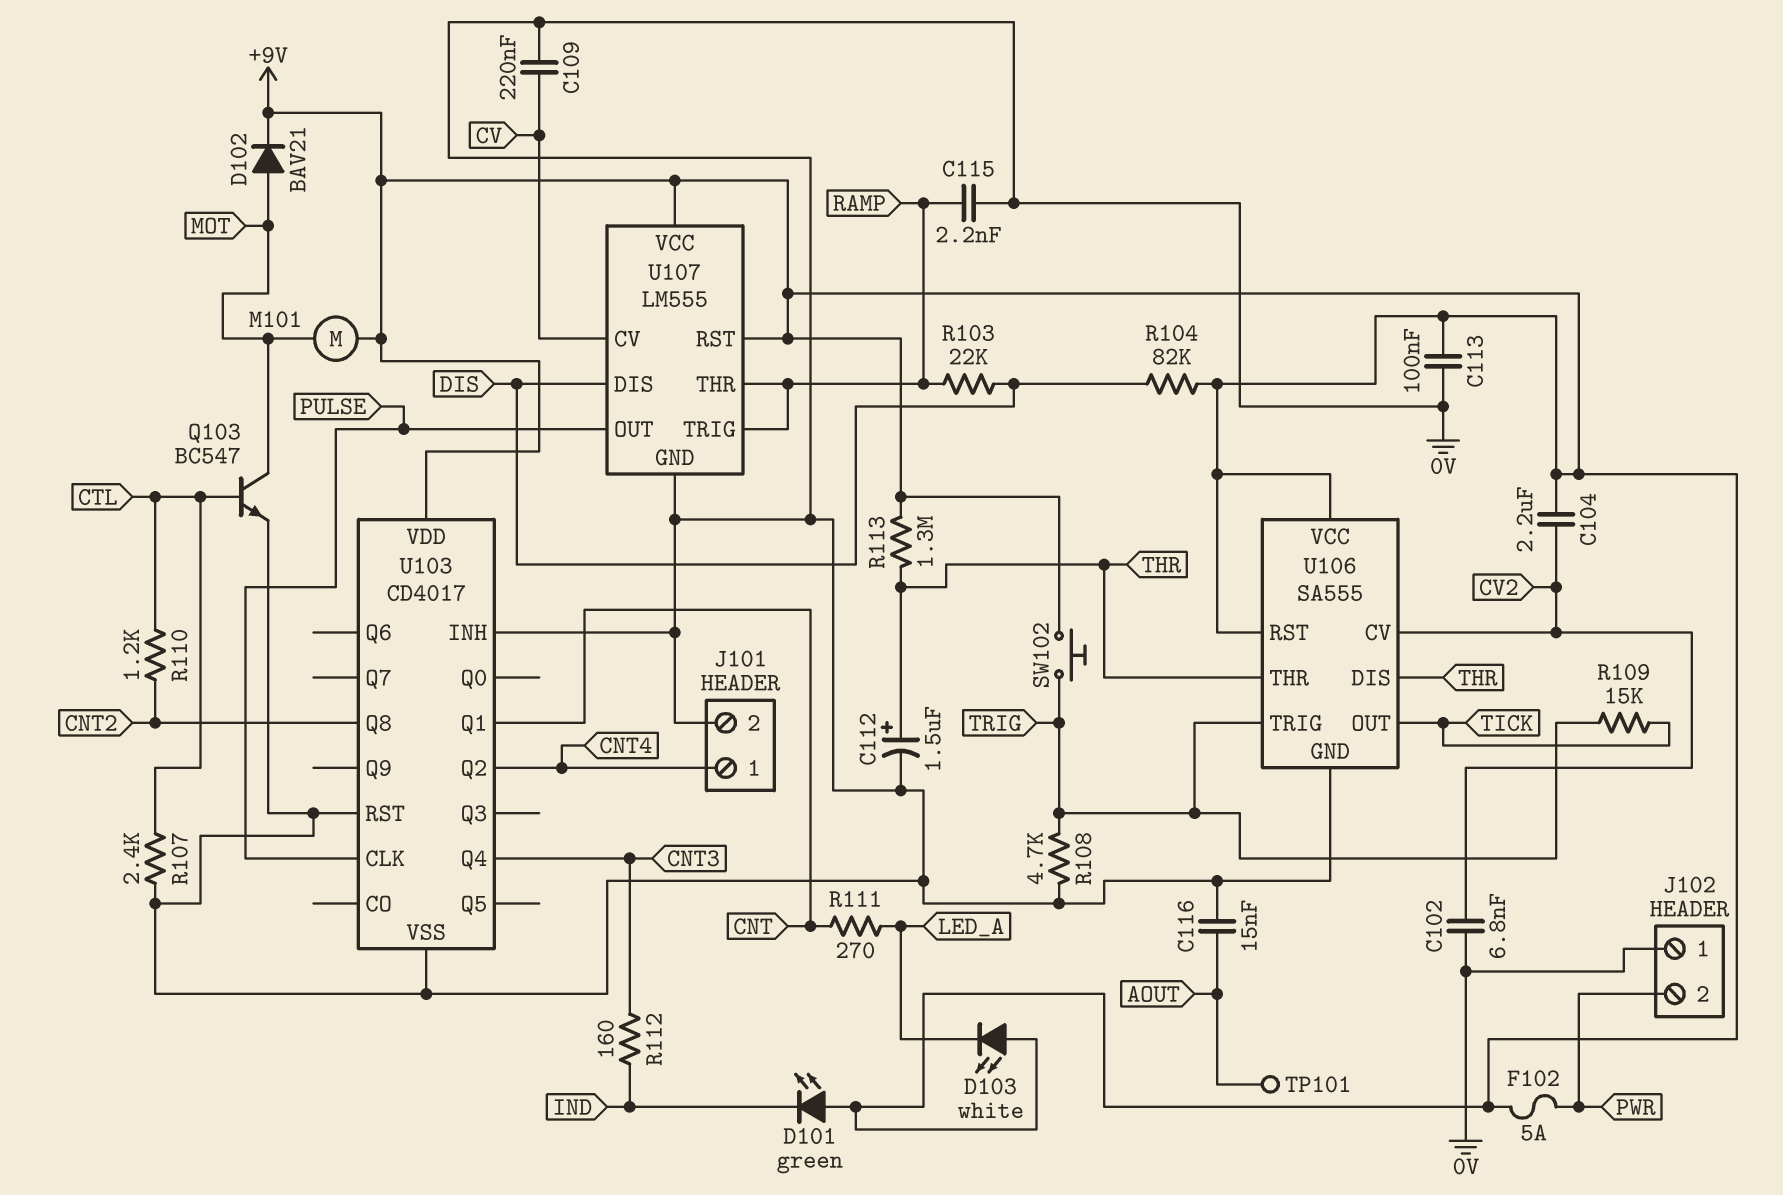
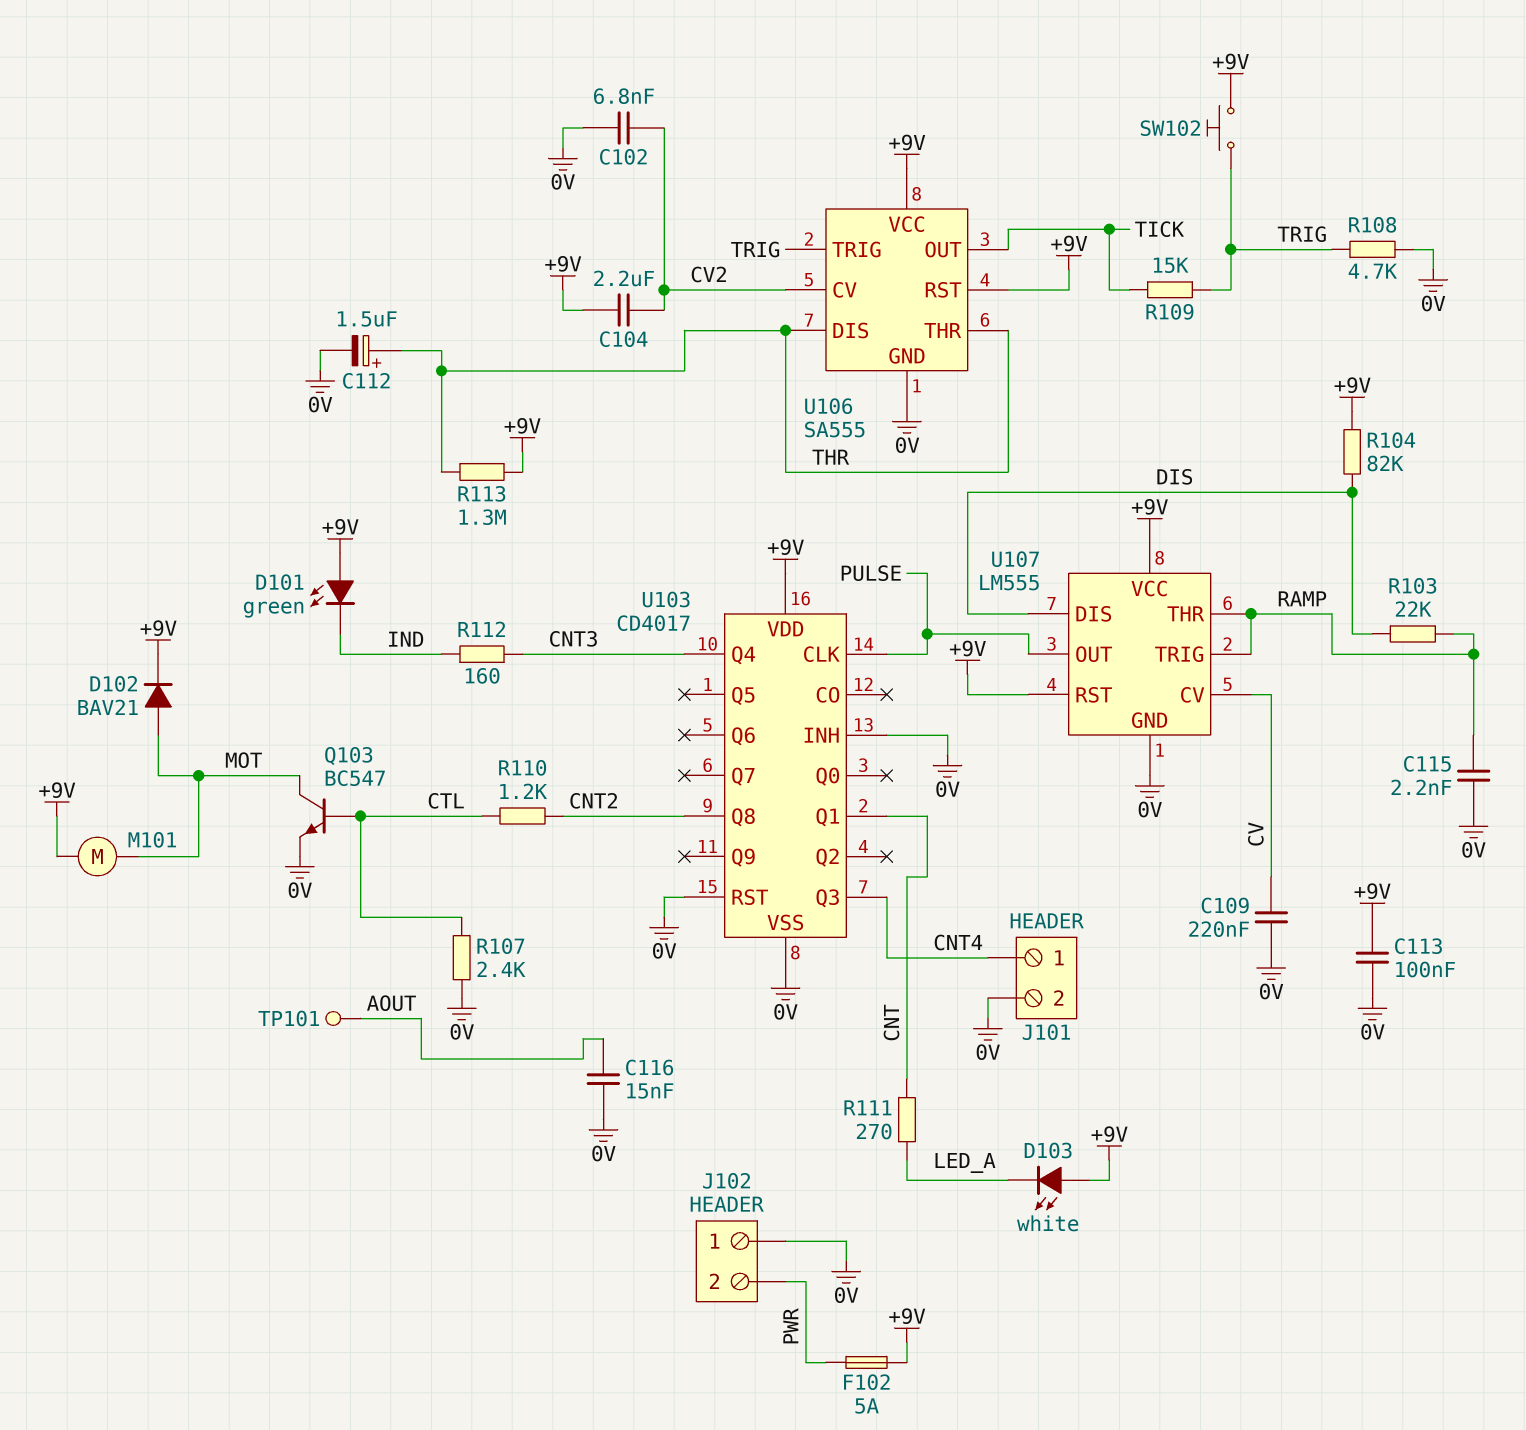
U103 pin Q2: CNT4 -> none
U103 pin Q3: none -> CNT4

